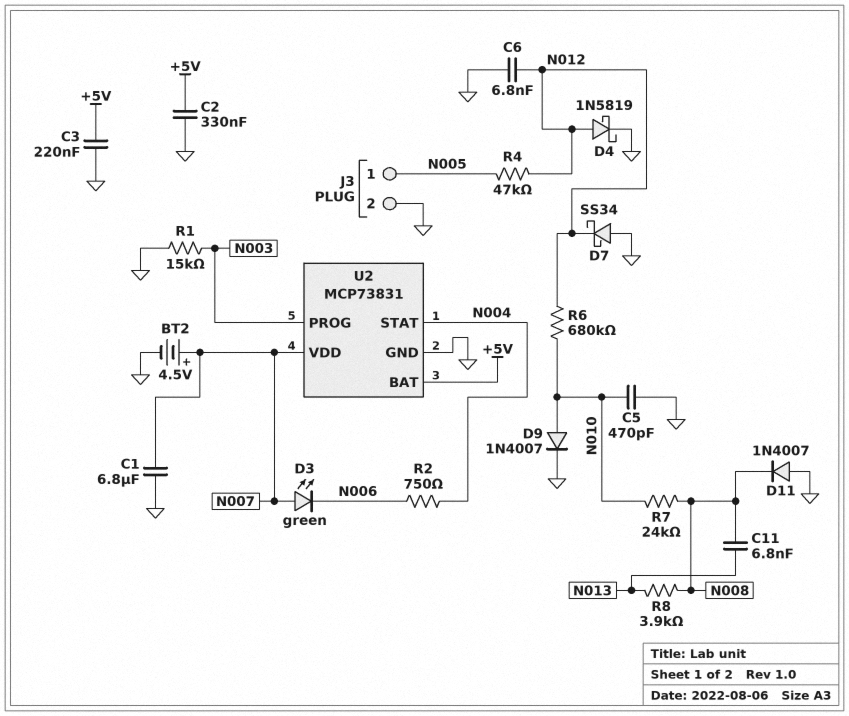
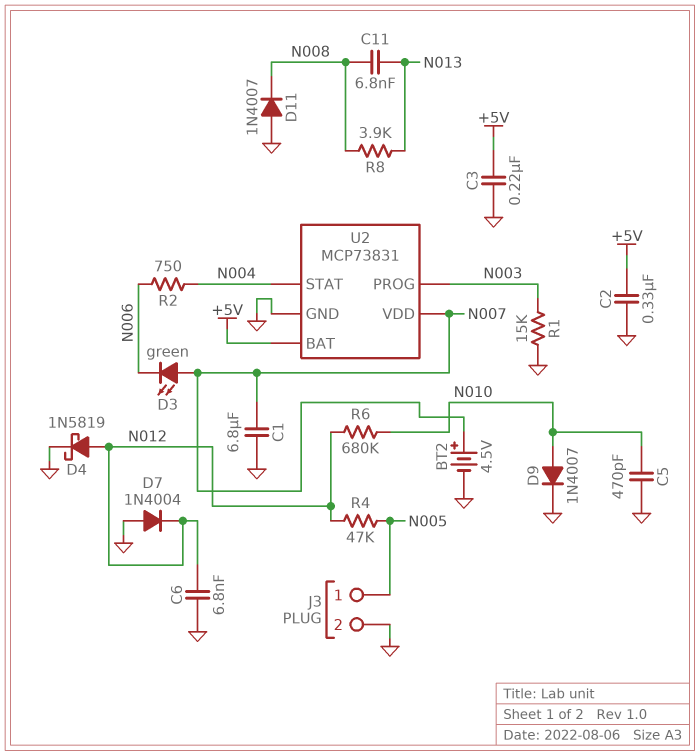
D7: schottky SS34 (A GND, K N012) -> diode 1N4004 (A GND, K N012)
R7: 24k (N008, N010) -> none

